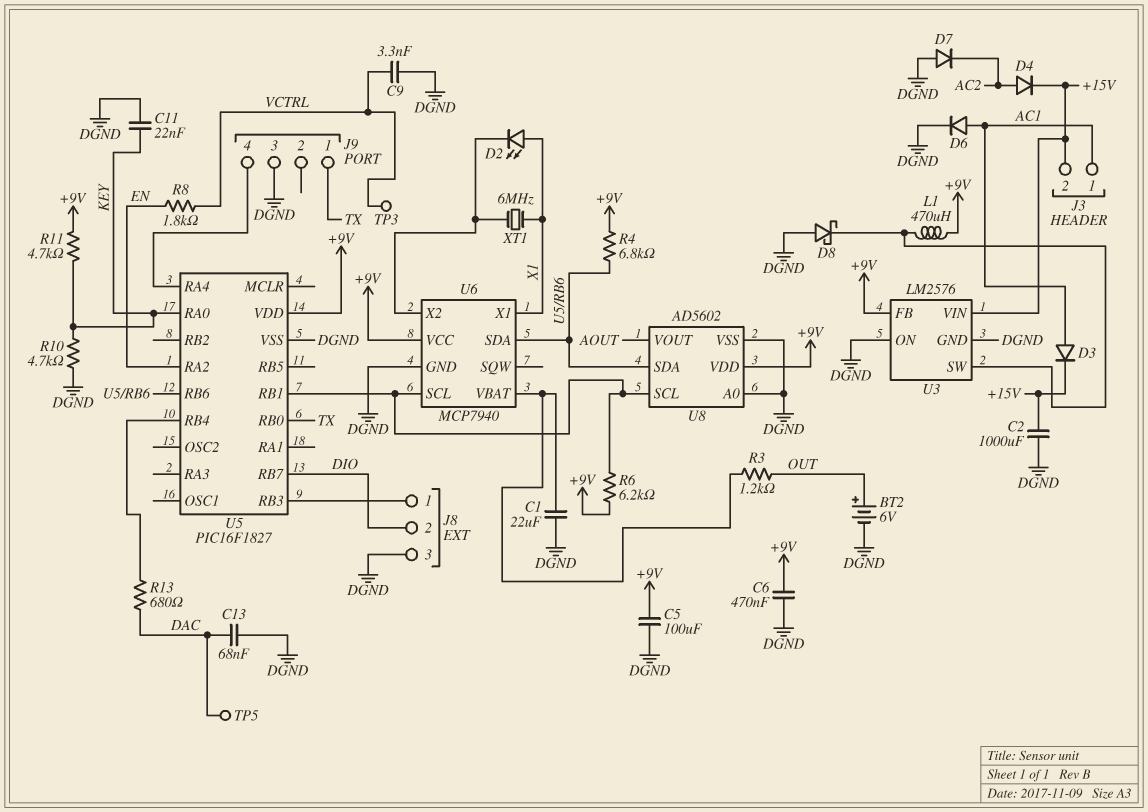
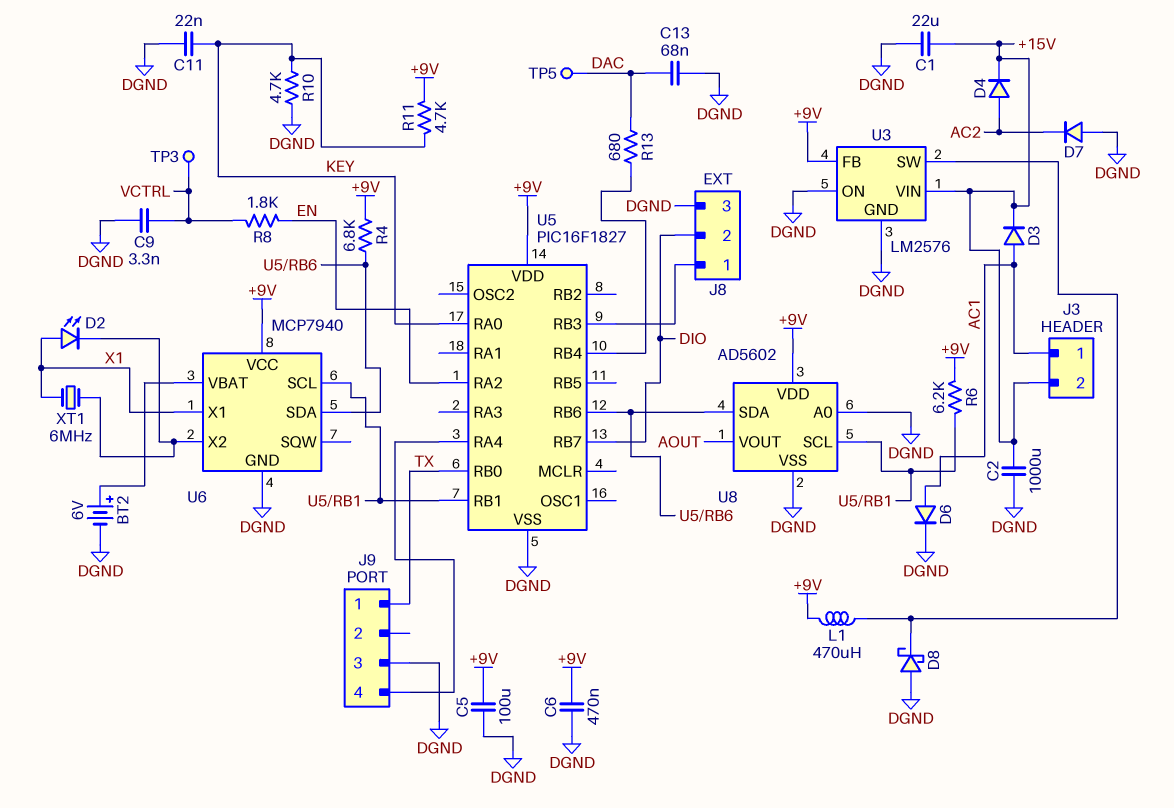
BT2: 6V (plus OUT, minus DGND) -> 6V (plus U6/VBAT, minus DGND)
C1: 22uF (DGND, U6/VBAT) -> 22uF (+15V, DGND)
R3: 1.2k (OUT, U6/VBAT) -> none

